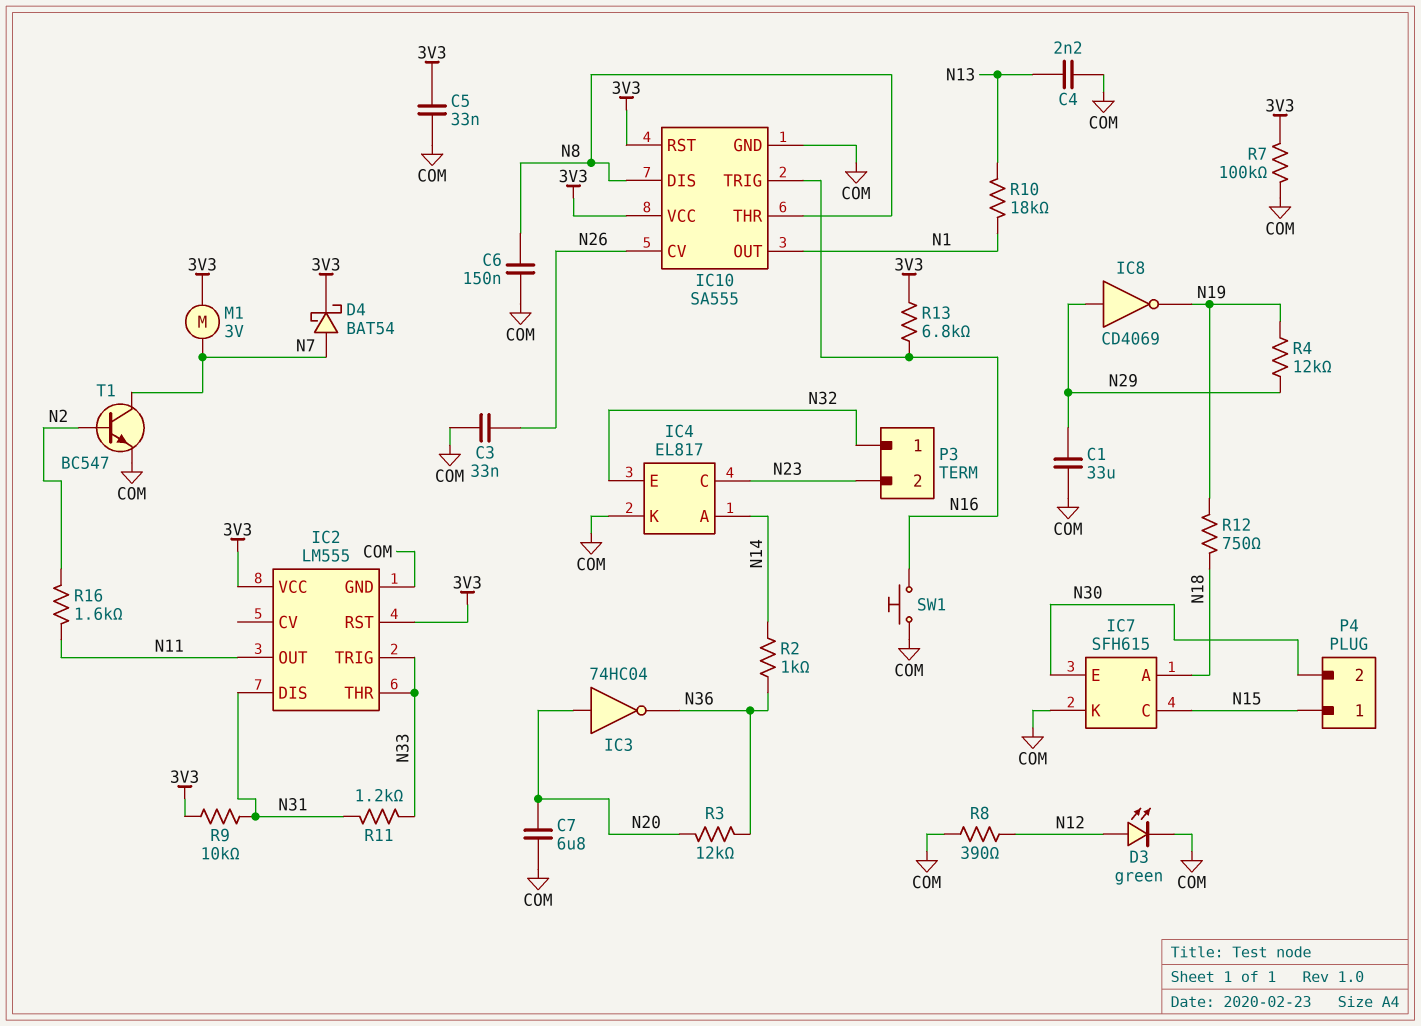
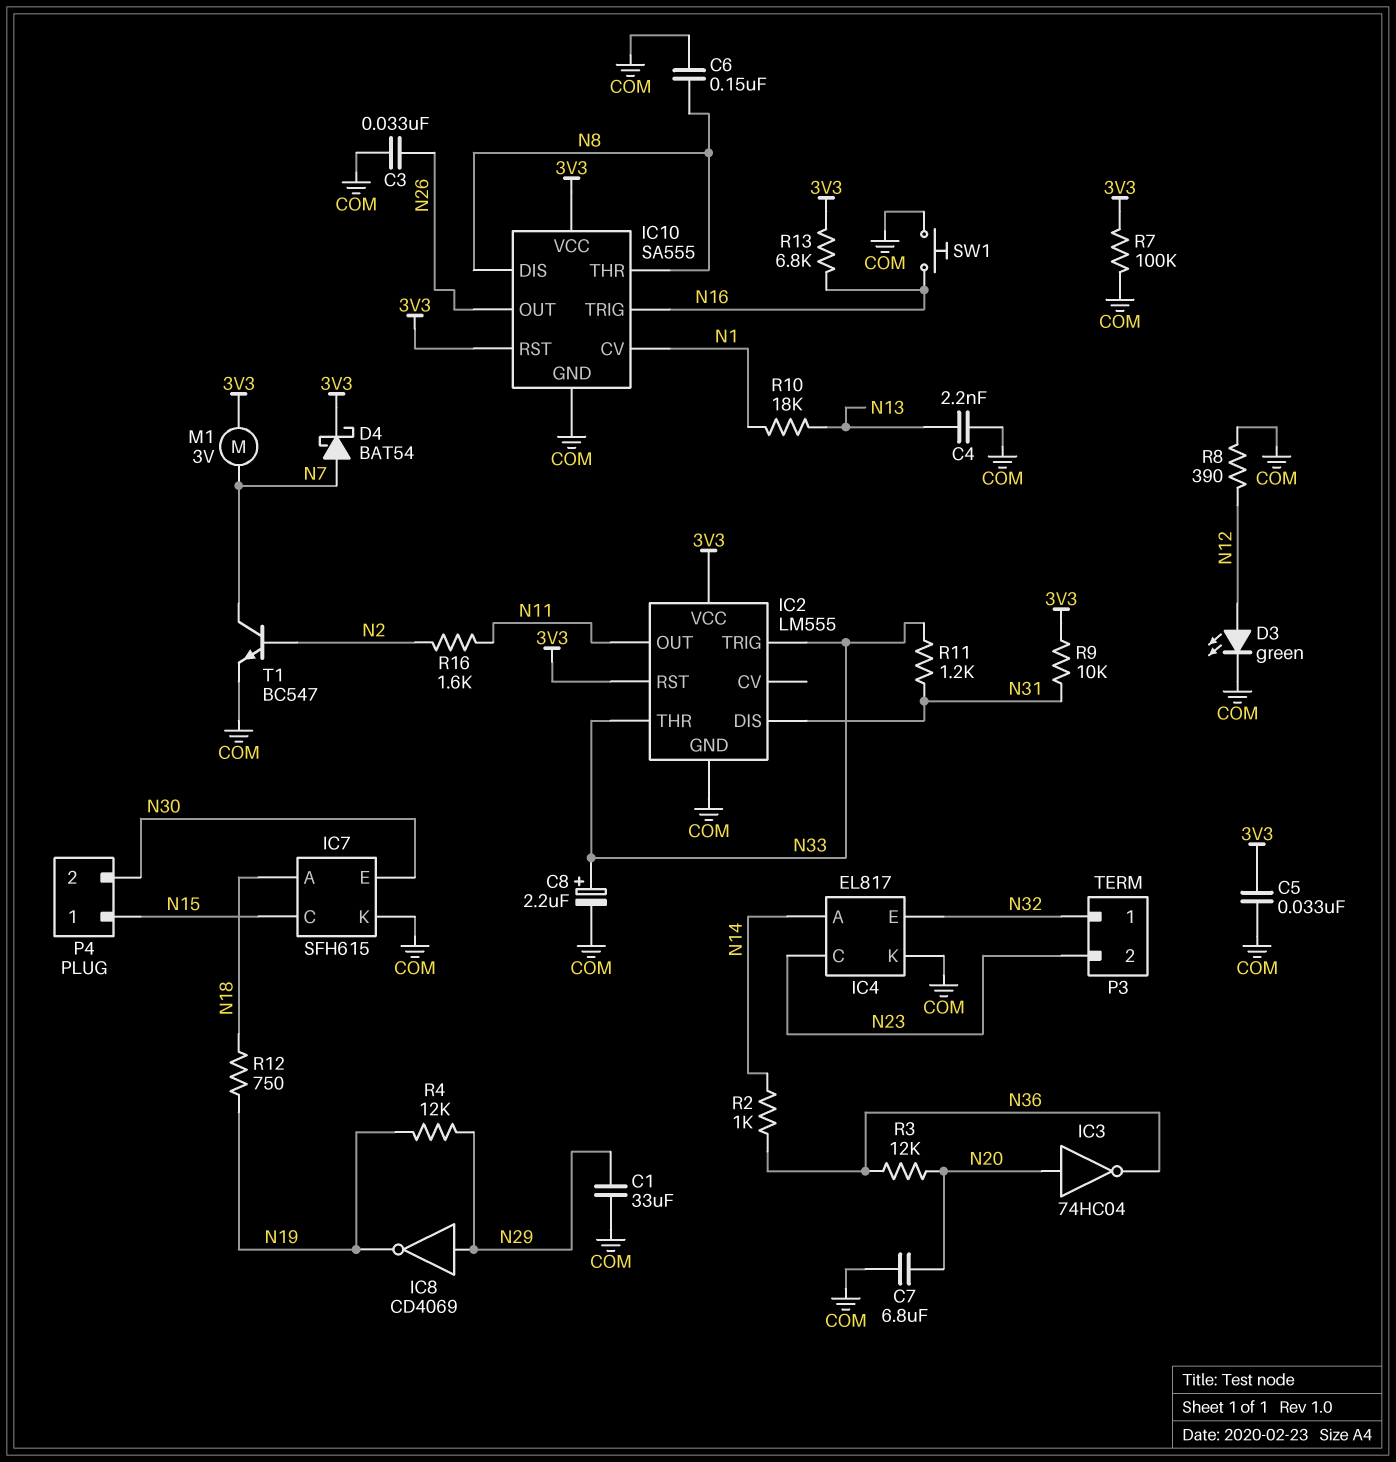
C8: none -> 2.2uF (plus N33, minus COM)
IC10 pin CV: N26 -> N1
IC10 pin OUT: N1 -> N26

